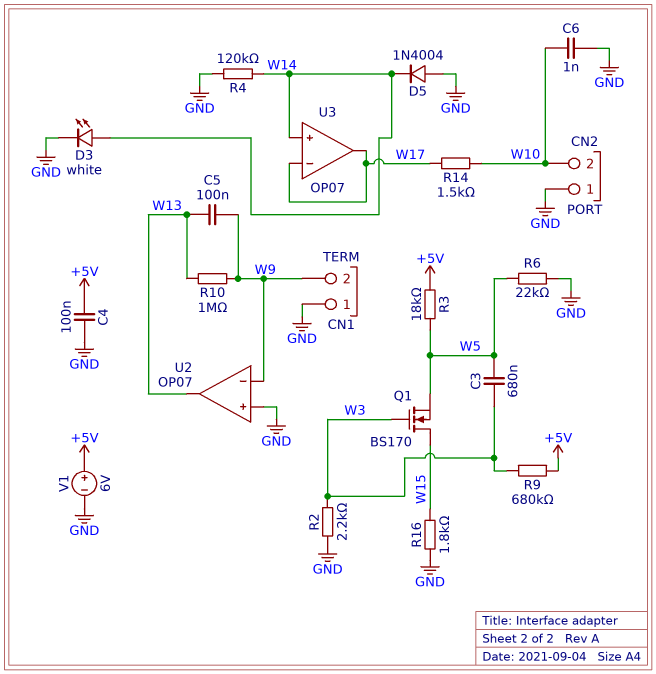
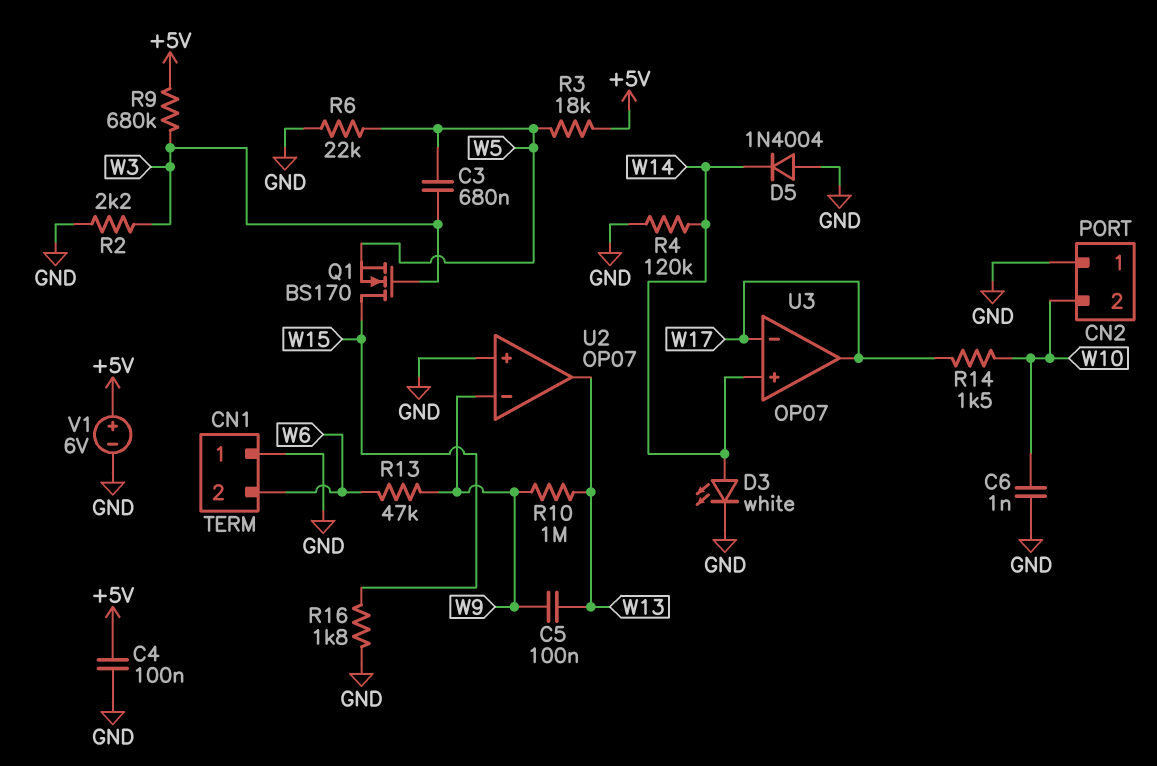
CN1 pin 2: W9 -> W6
R13: none -> 47k (W6, W9)

